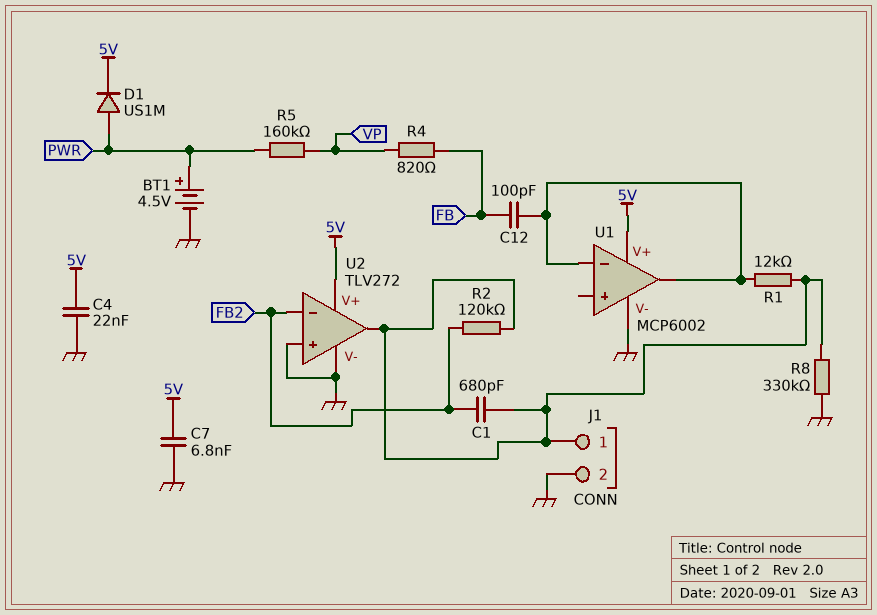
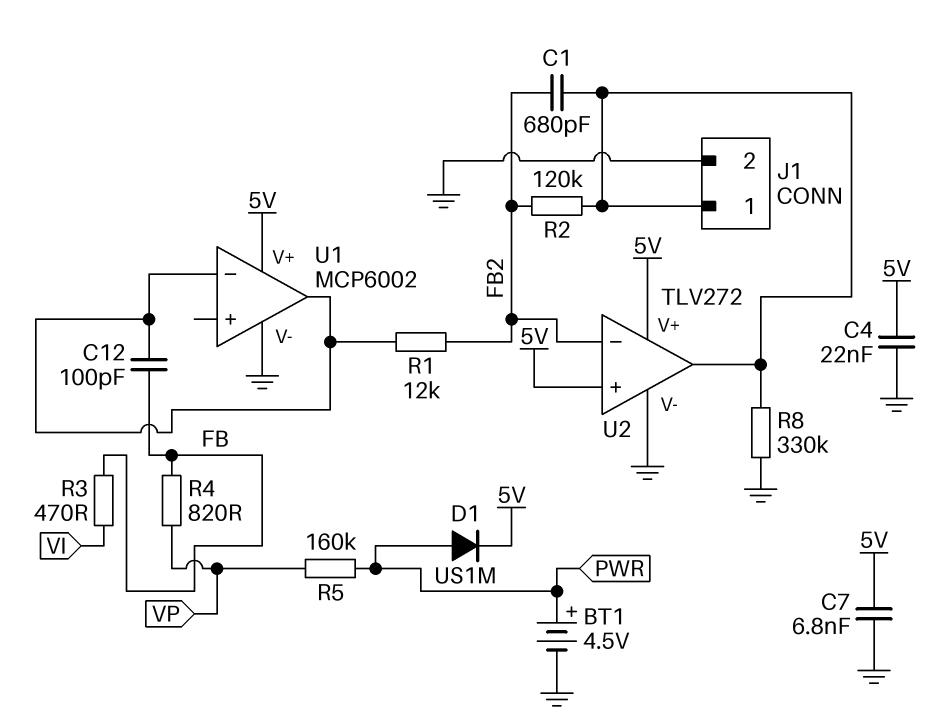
R1: 12k (J1/1, U1/in-) -> 12k (FB2, U1/in-)
R3: none -> 470 (FB, VI)
U2 pin in+: GND -> 5V

